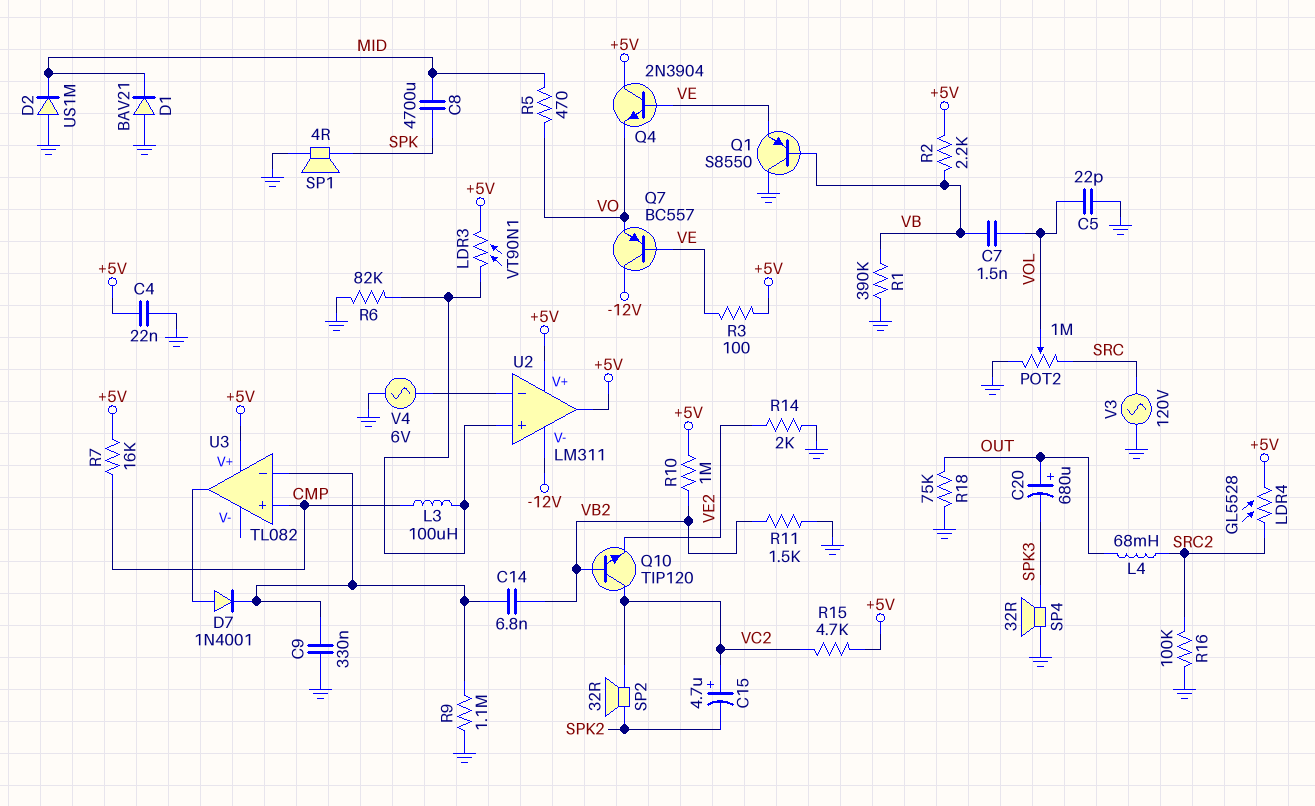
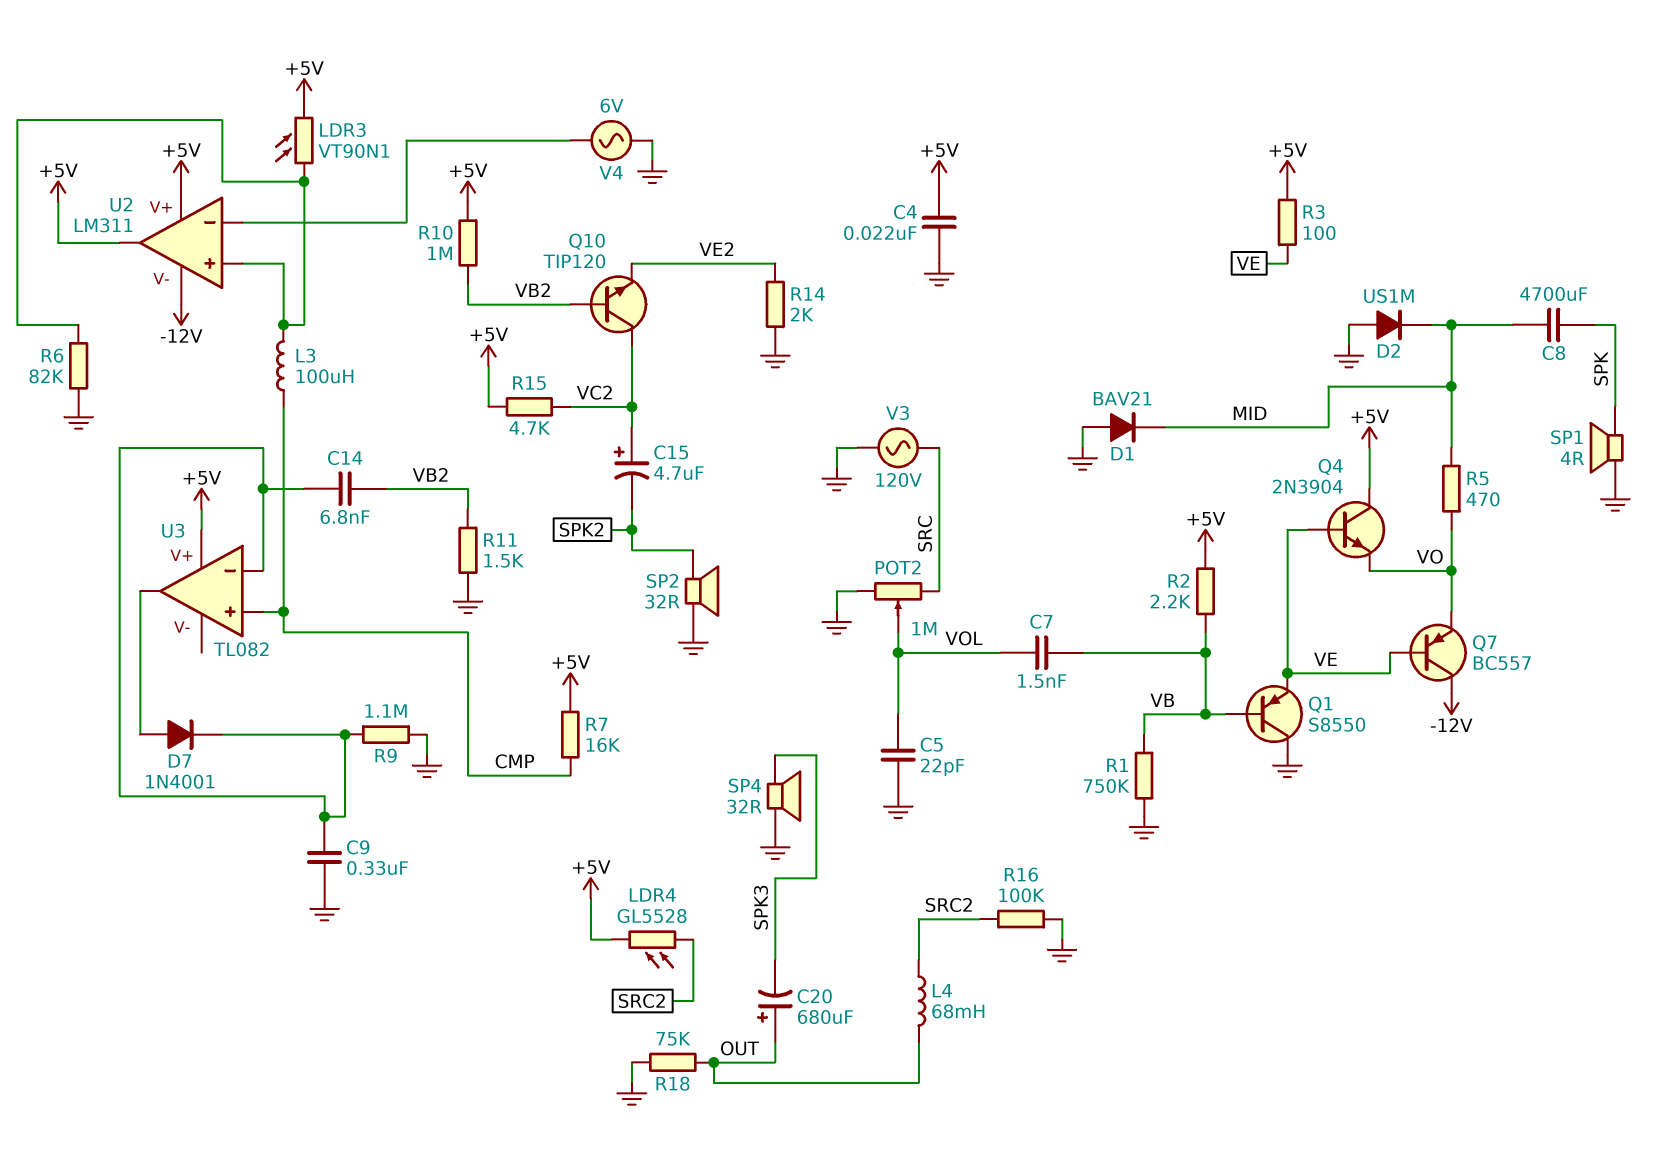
R1: 390k (GND, VB) -> 750k (GND, VB)
SP2: speaker 32R (SPK2, VC2) -> speaker 32R (GND, SPK2)

